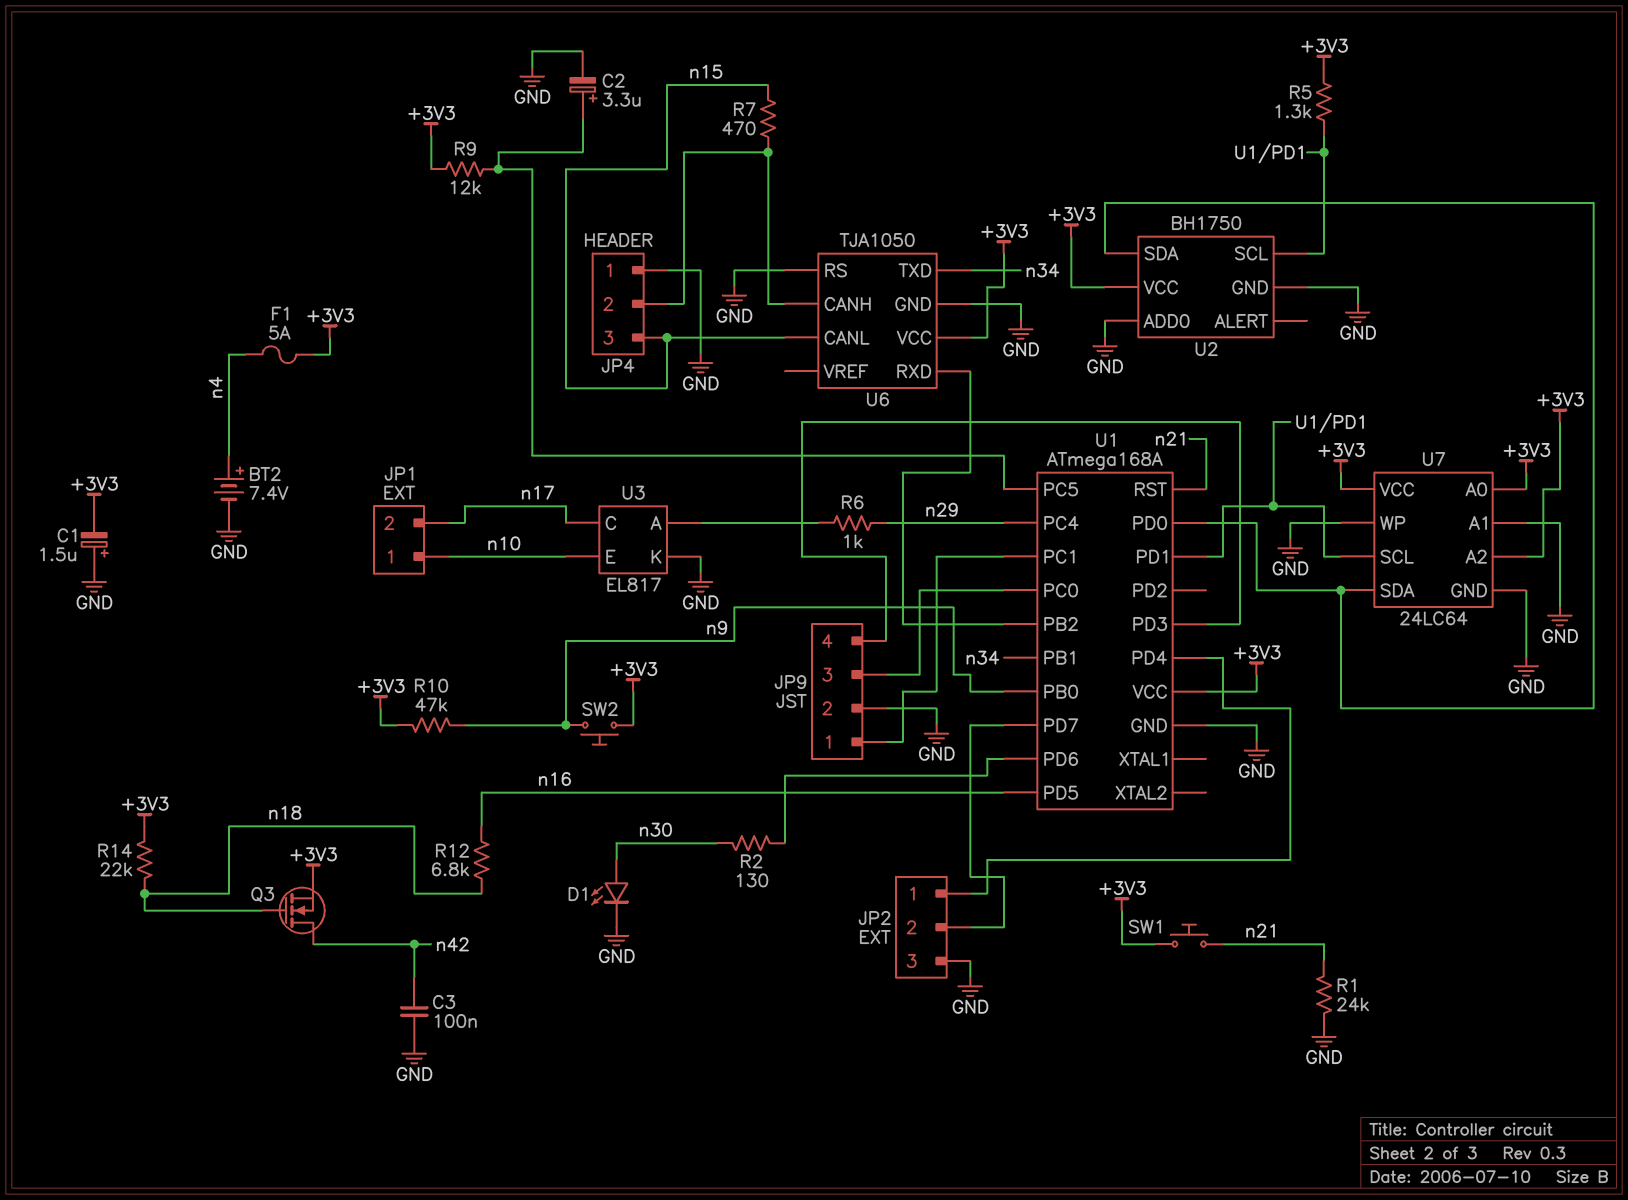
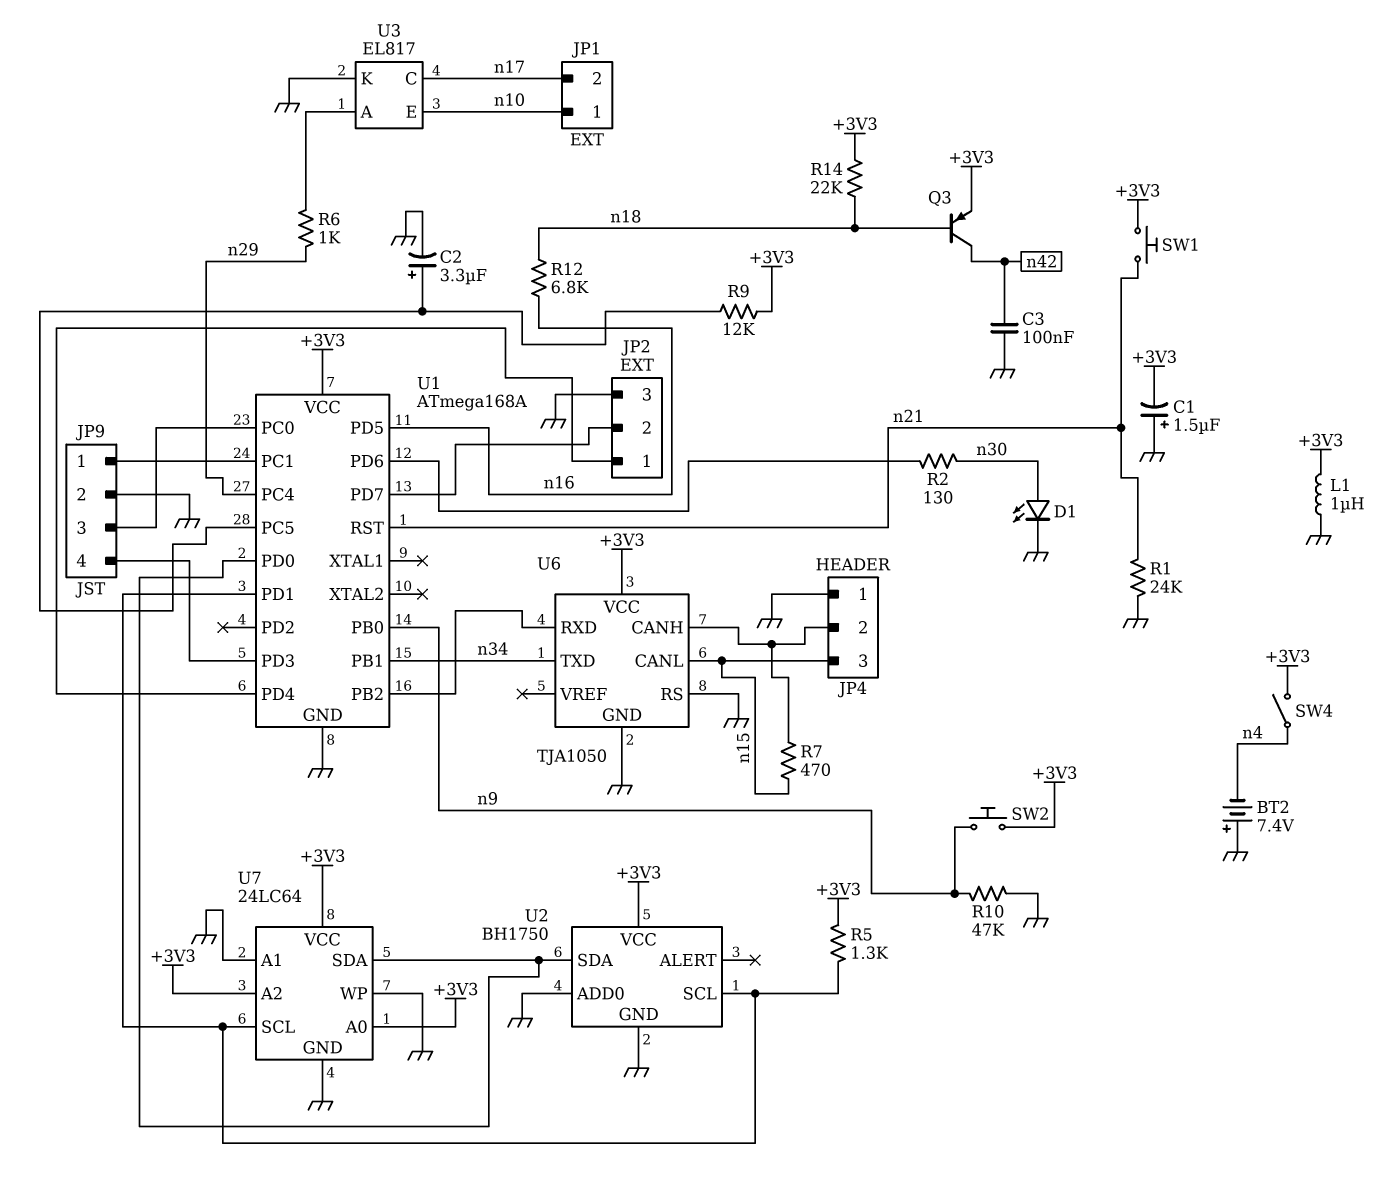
BT2: 7.4V (plus n4, minus GND) -> 7.4V (plus GND, minus n4)
F1: 5A (+3V3, n4) -> none
L1: none -> 1uH (+3V3, GND)
Q3: NMOS (G n18, D n42, S +3V3) -> PNP (B n18, C n42, E +3V3)
R10: 47k (+3V3, n9) -> 47k (GND, n9)
SW4: none -> switch (+3V3, n4)

